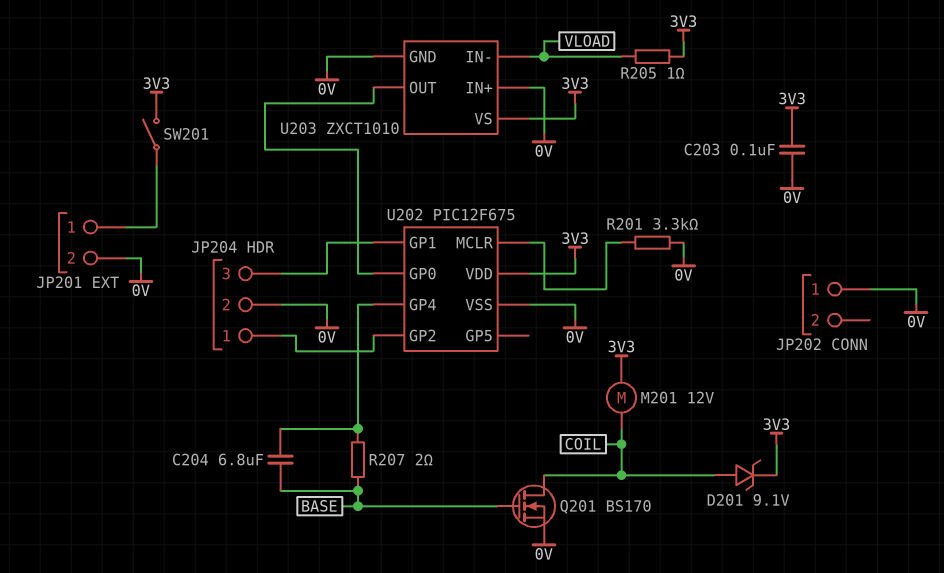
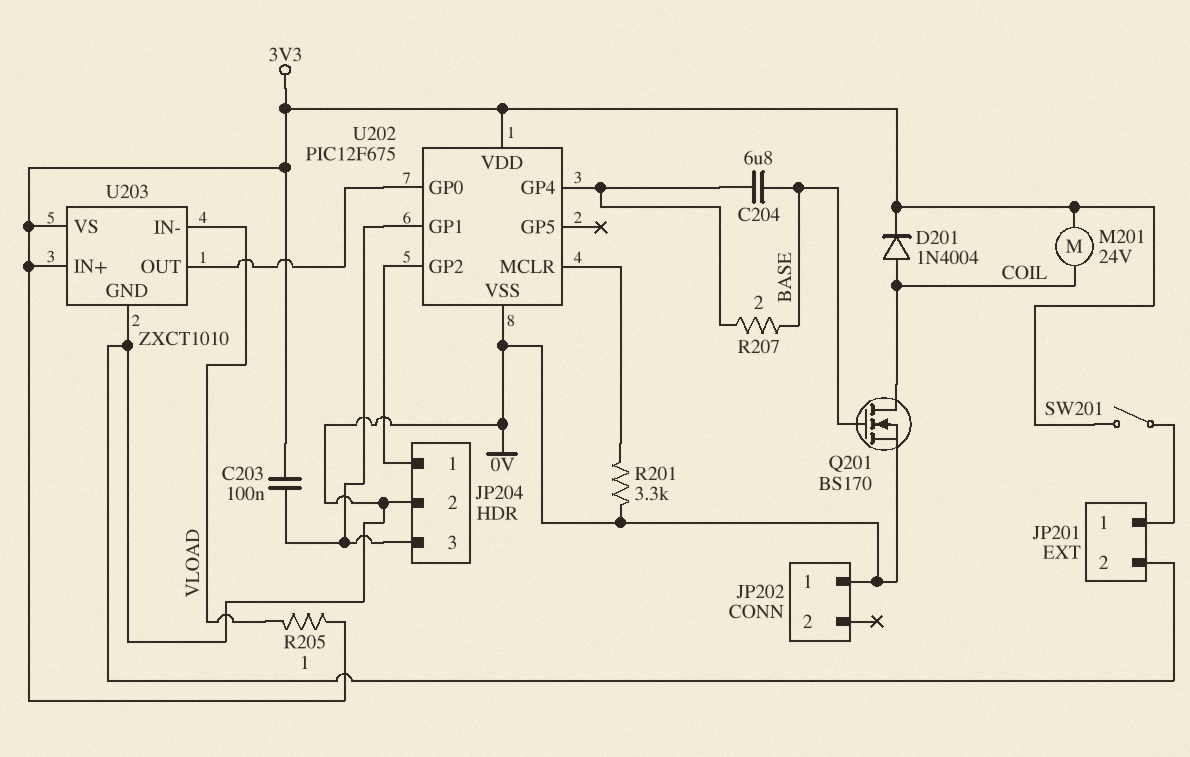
C203: 100nF (0V, 3V3) -> 100nF (3V3, JP204/3)
D201: zener 9.1V (A COIL, K 3V3) -> diode 1N4004 (A COIL, K 3V3)
M201: motor 12V (3V3, COIL) -> motor 24V (3V3, COIL)
U203 pin IN+: 0V -> 3V3

